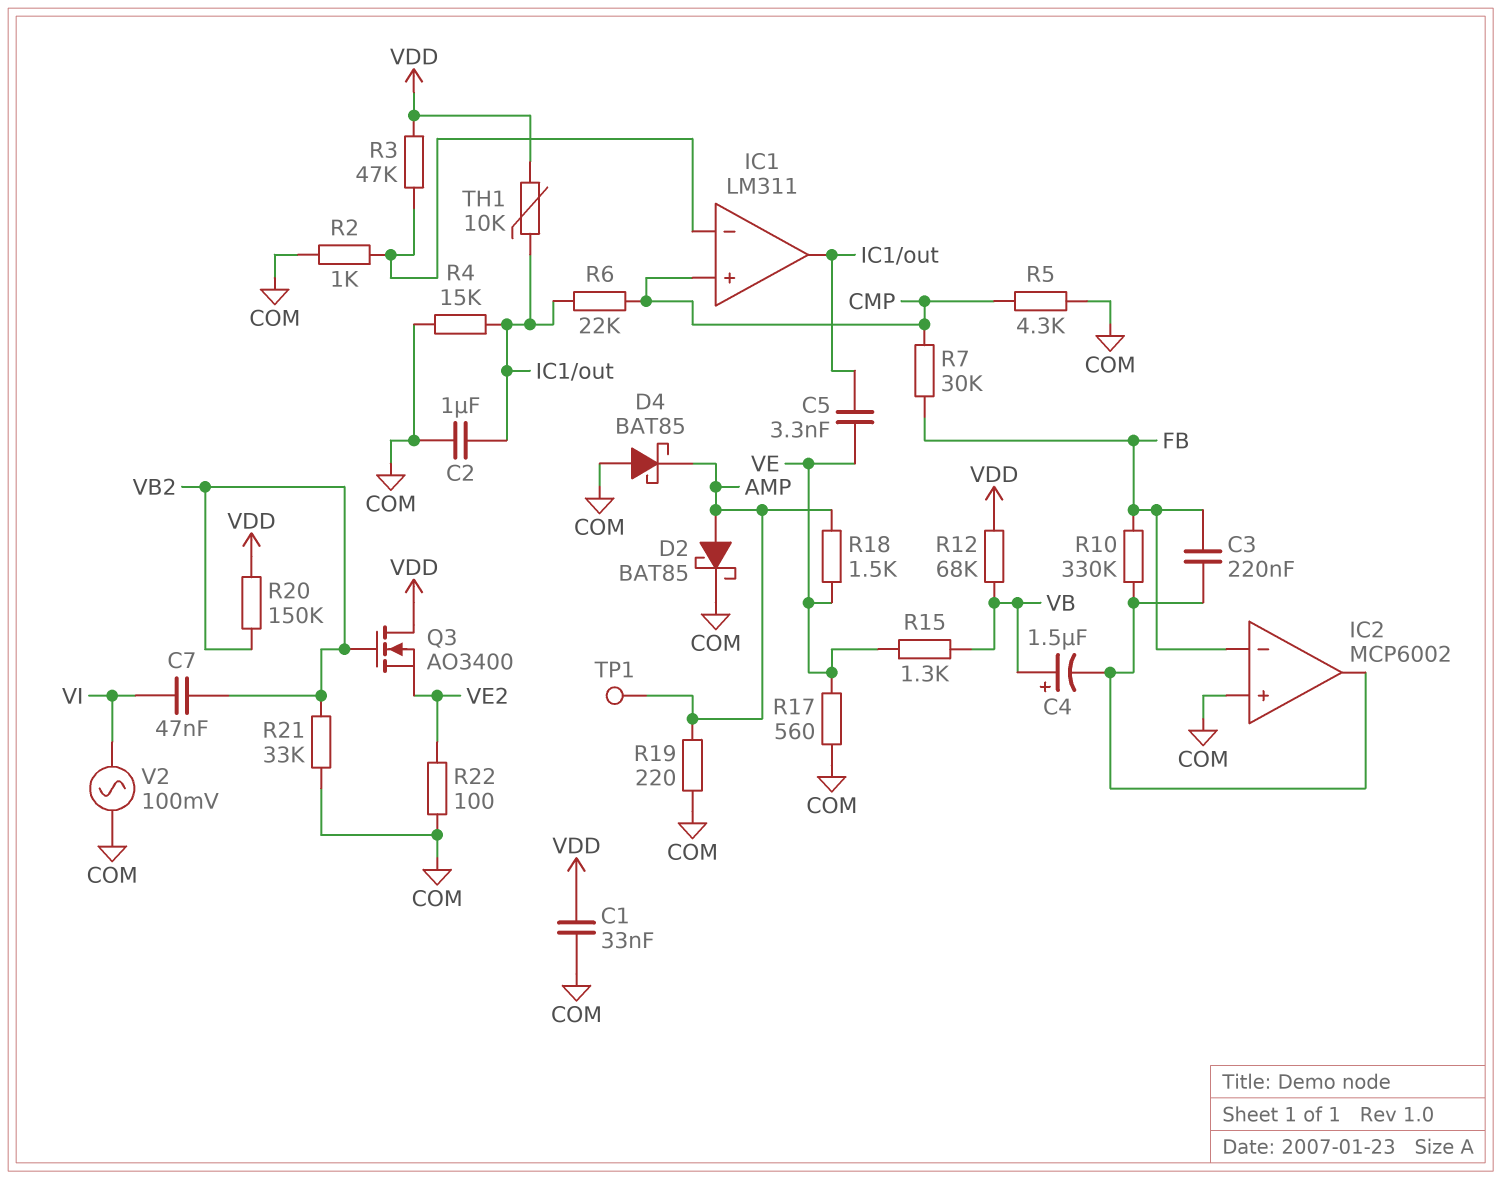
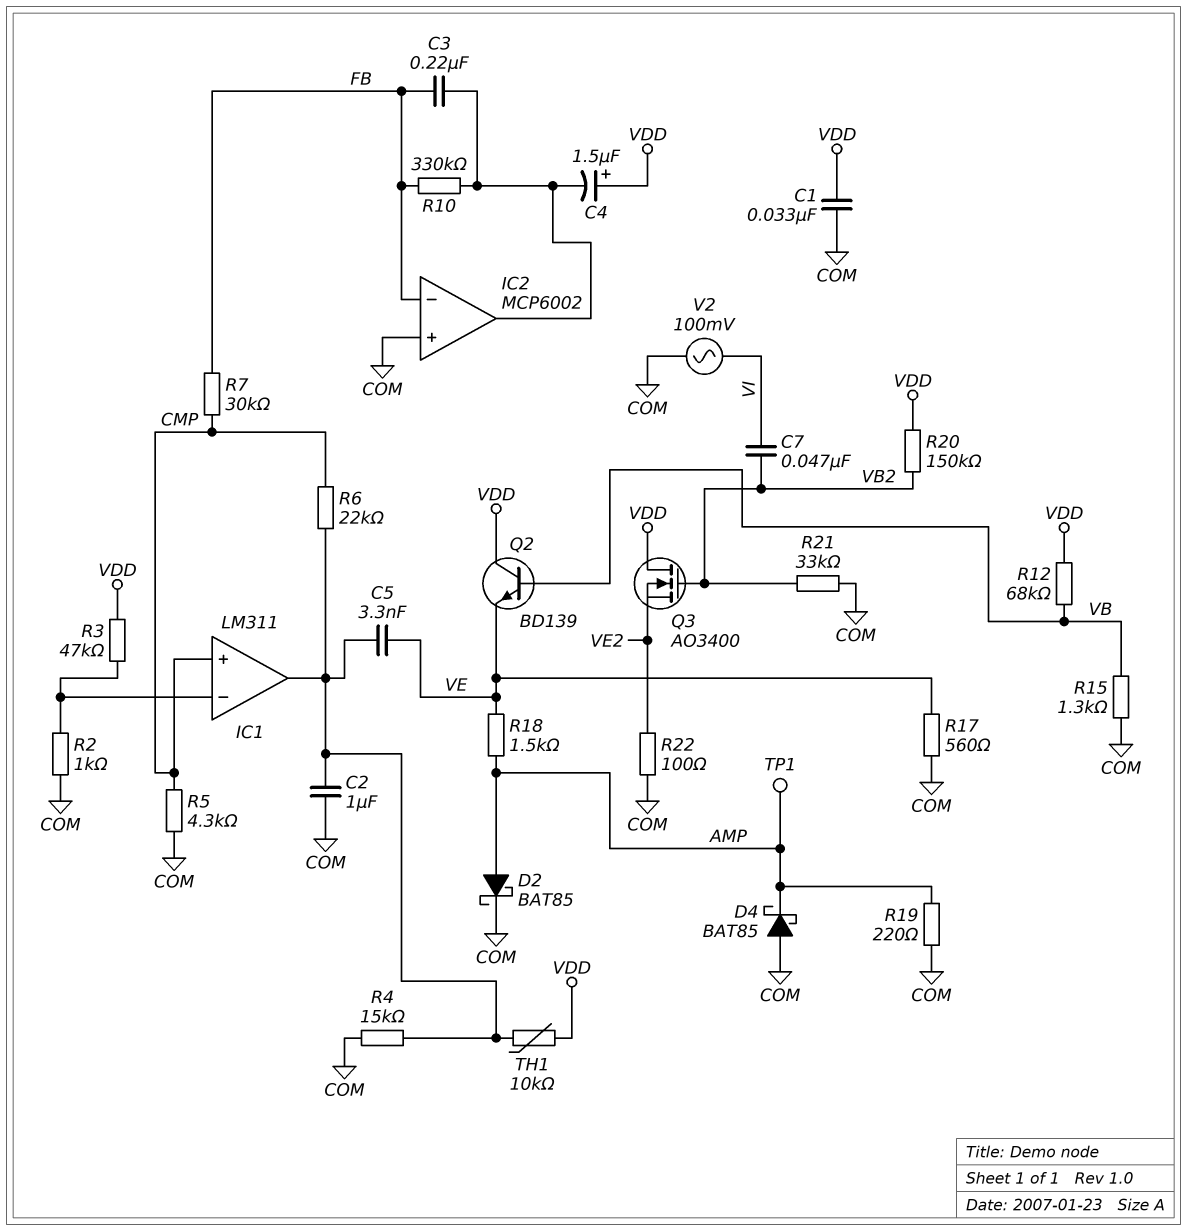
C4: 1.5uF (plus VB, minus IC2/out) -> 1.5uF (plus VDD, minus IC2/out)
Q2: none -> NPN BD139 (B VB, C VDD, E VE)
R15: 1.3k (VB, VE) -> 1.3k (COM, VB)

